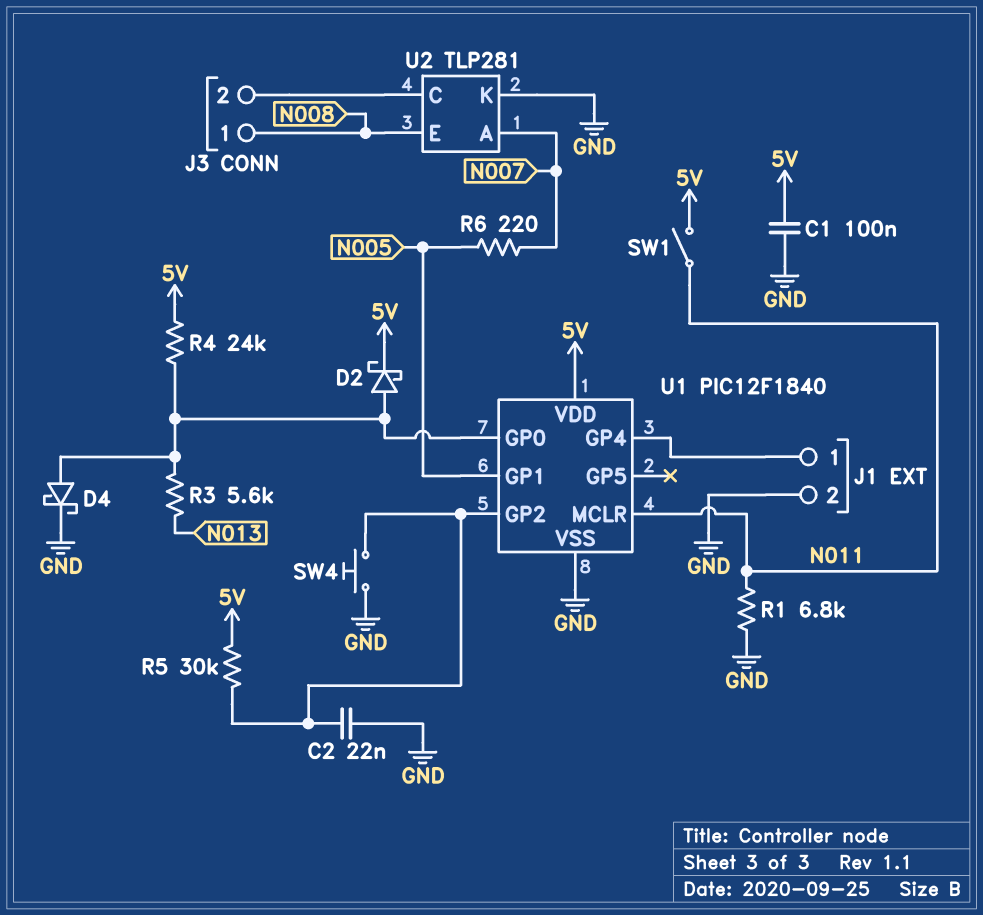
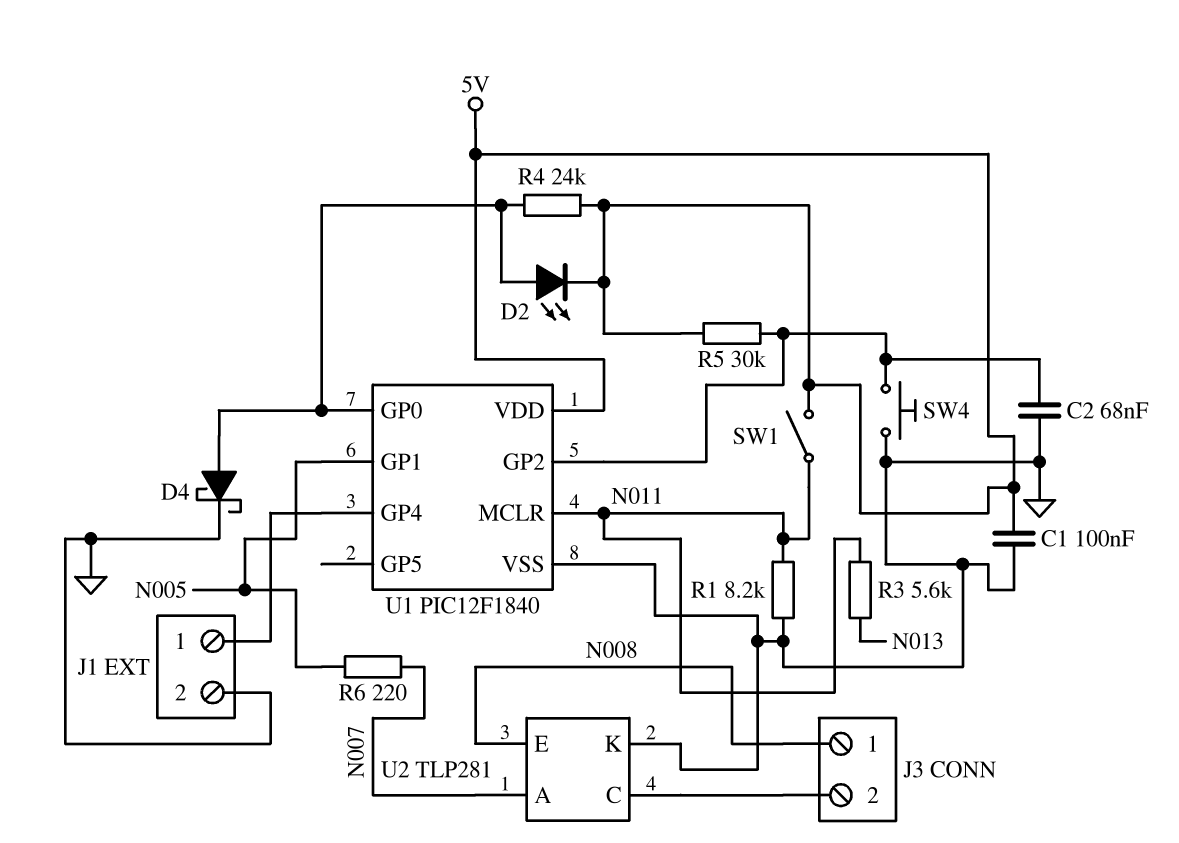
C2: 22nF (GND, U1/GP2) -> 68nF (GND, U1/GP2)
D2: schottky (A U1/GP0, K 5V) -> LED (A U1/GP0, K 5V)
R1: 6.8k (GND, N011) -> 8.2k (GND, N011)
R3: 5.6k (N013, U1/GP0) -> 5.6k (N011, N013)

